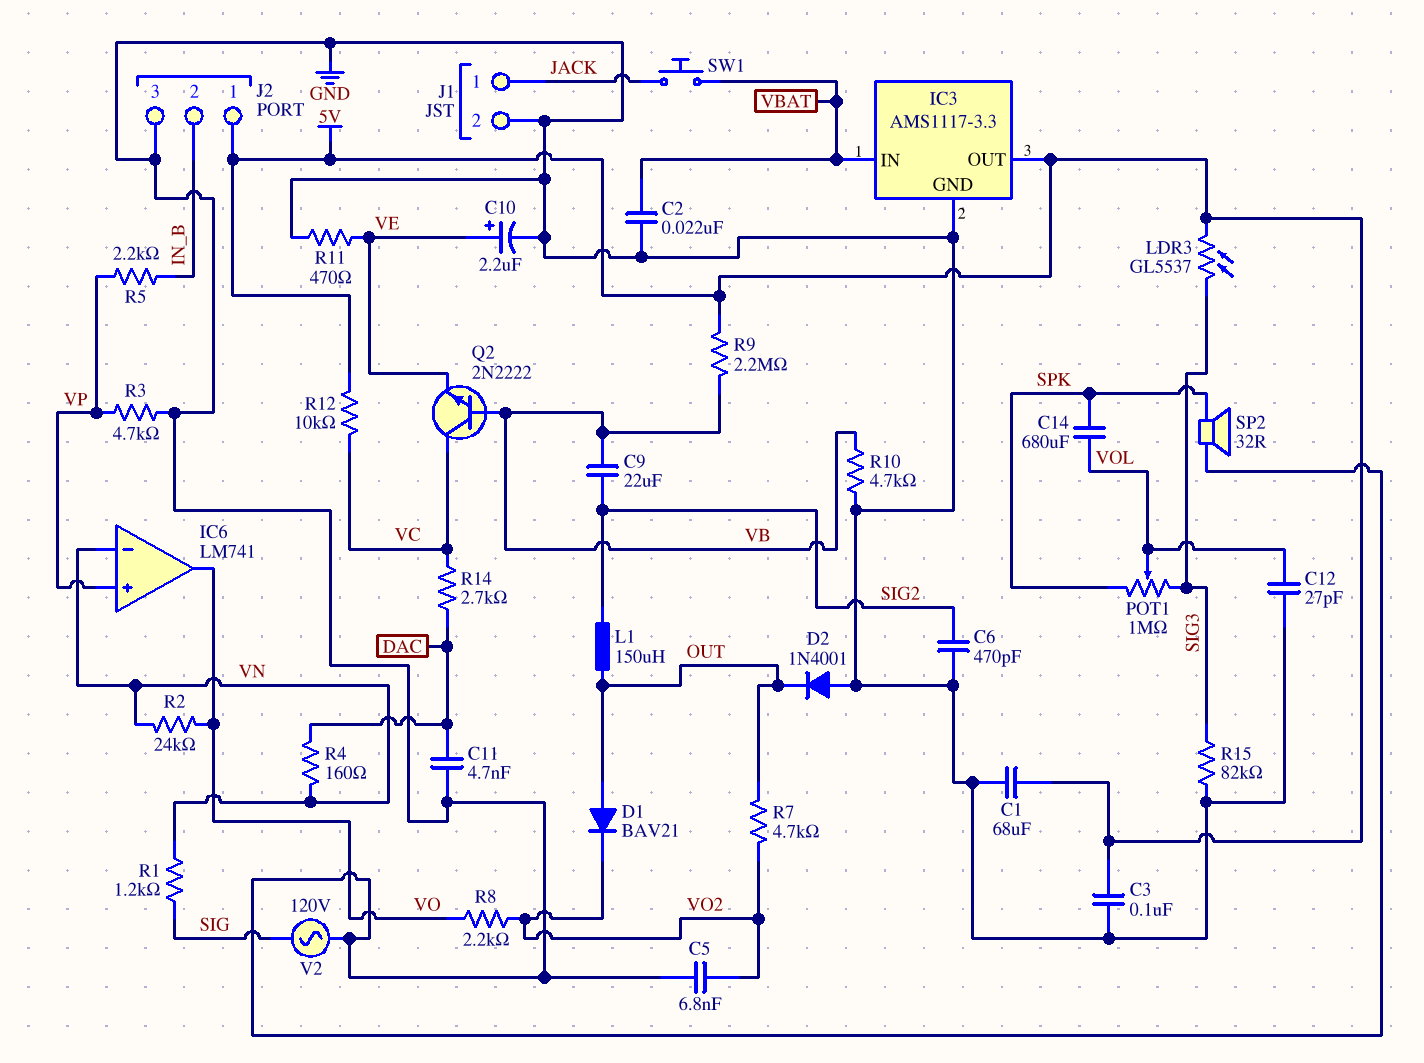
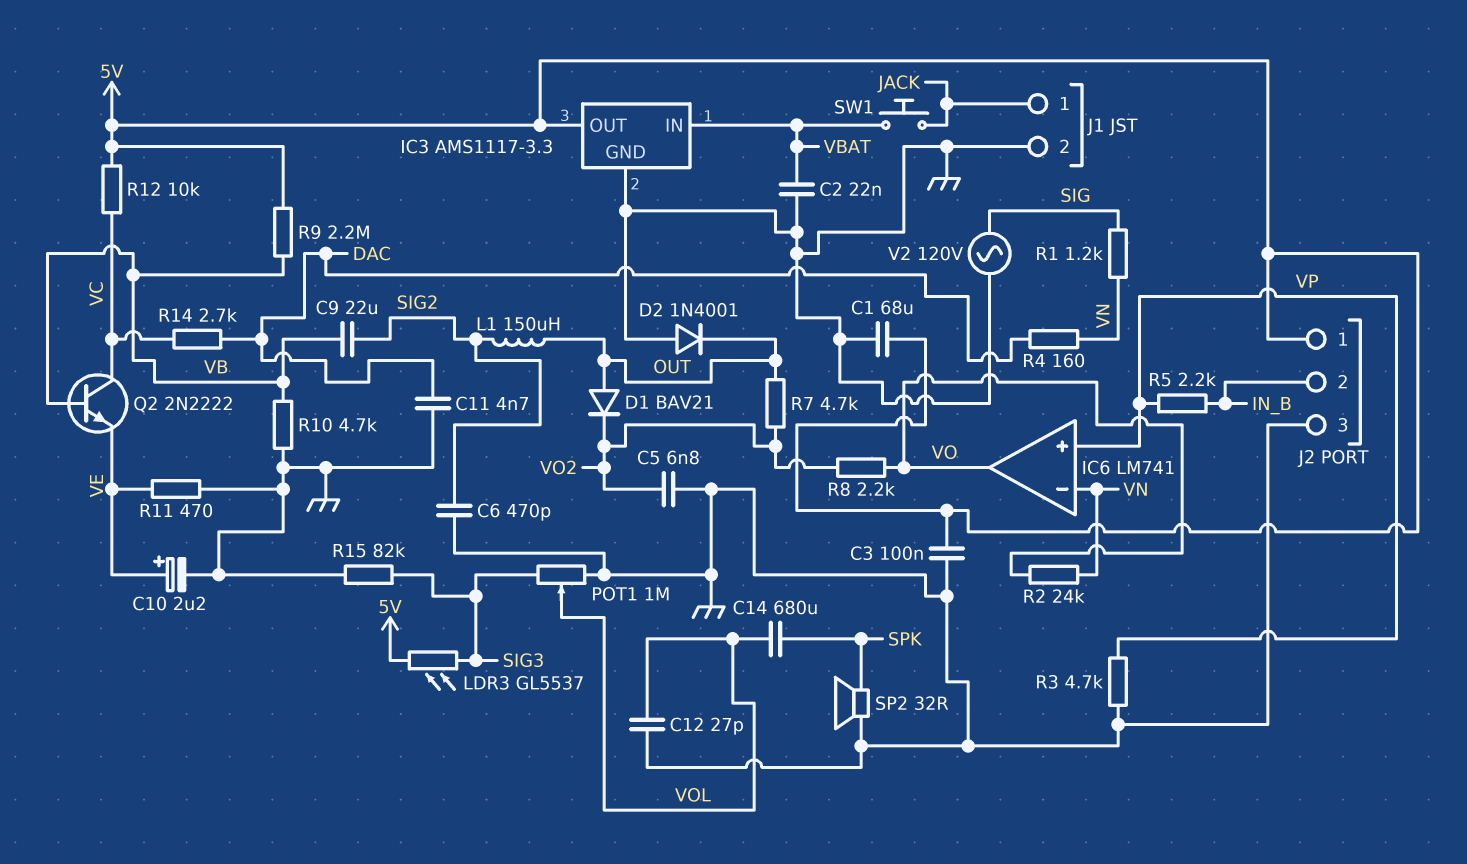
POT1: 1M (SIG3, SPK, wiper VOL) -> 1M (GND, SIG3, wiper VOL)

